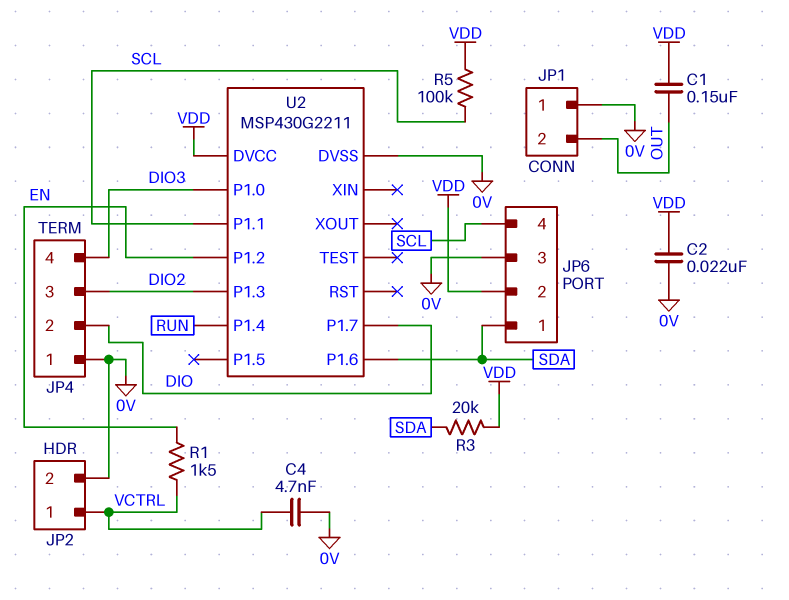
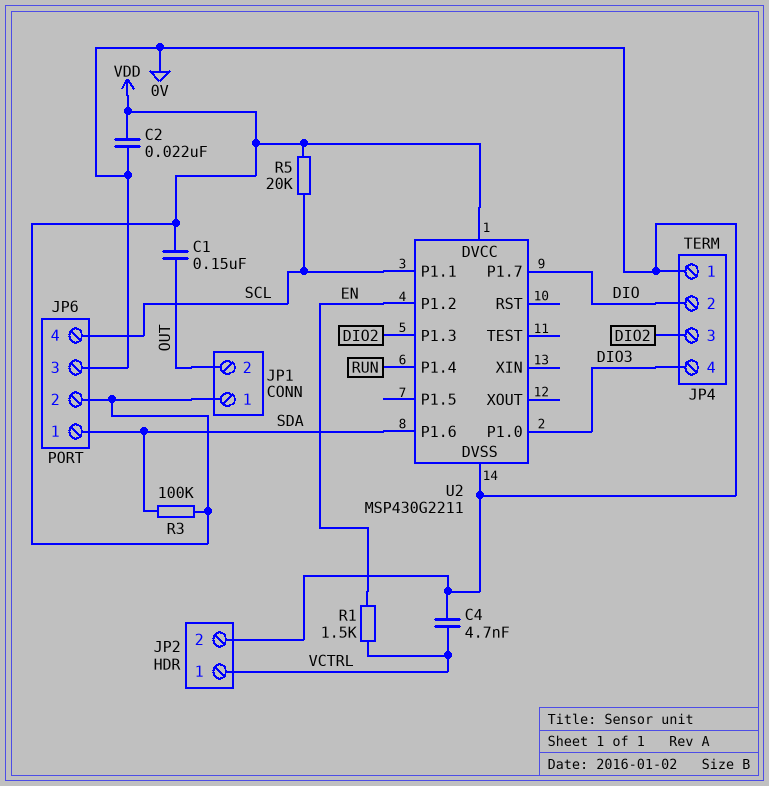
JP1 pin 1: 0V -> VDD
R3: 20k (SDA, VDD) -> 100k (SDA, VDD)
R5: 100k (SCL, VDD) -> 20k (SCL, VDD)

